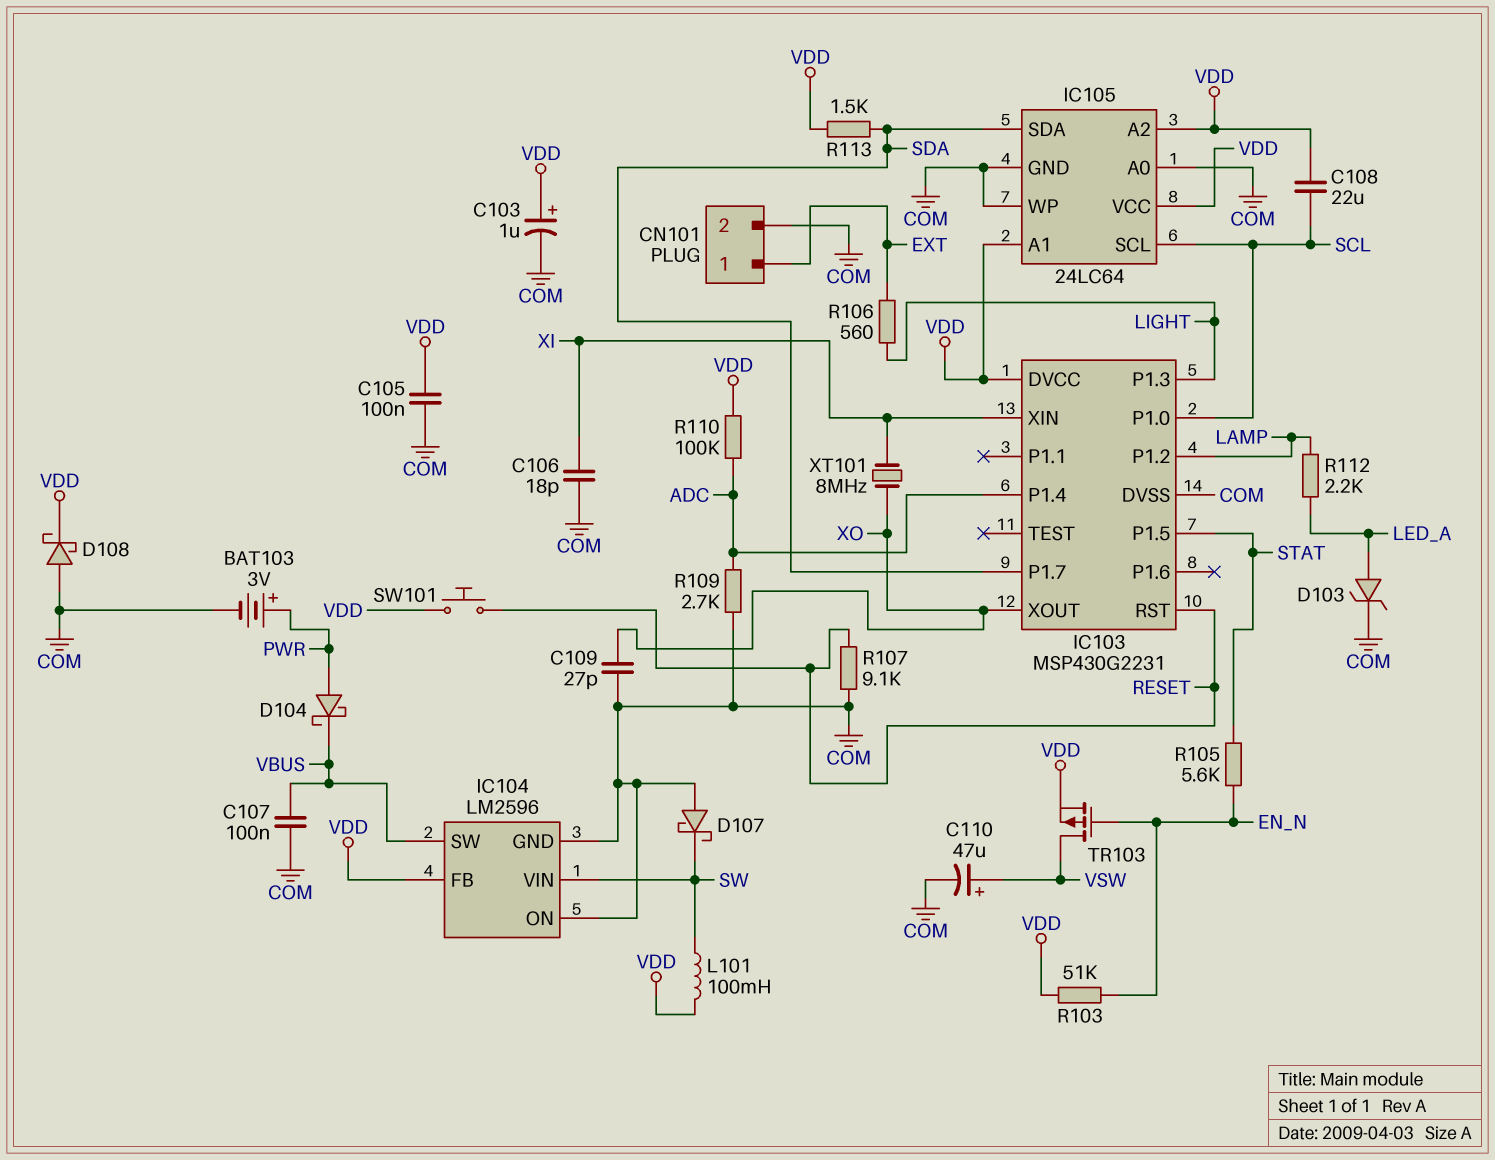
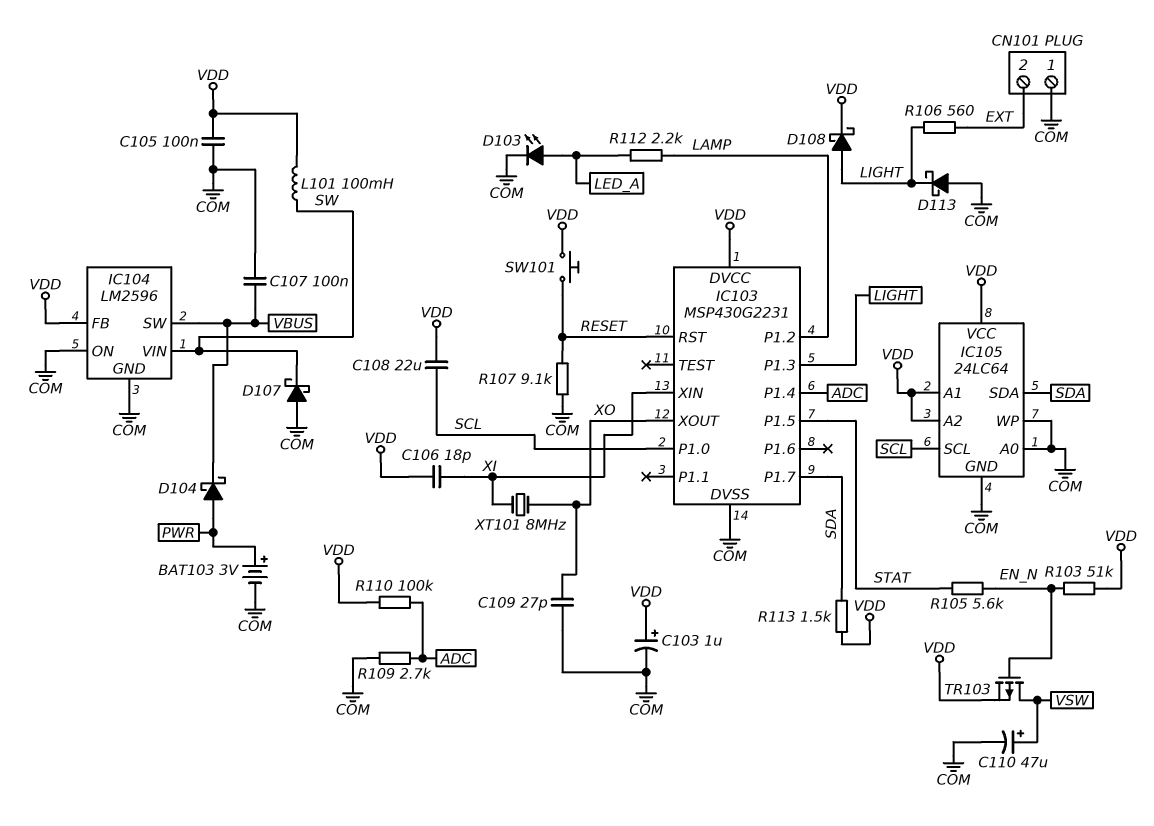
C106: 18pF (COM, XI) -> 18pF (VDD, XI)
CN101 pin 1: EXT -> COM
CN101 pin 2: COM -> EXT
D103: zener (A LED_A, K COM) -> LED (A LED_A, K COM)
D108: schottky (A COM, K VDD) -> schottky (A LIGHT, K VDD)
D113: none -> schottky (A COM, K LIGHT)

